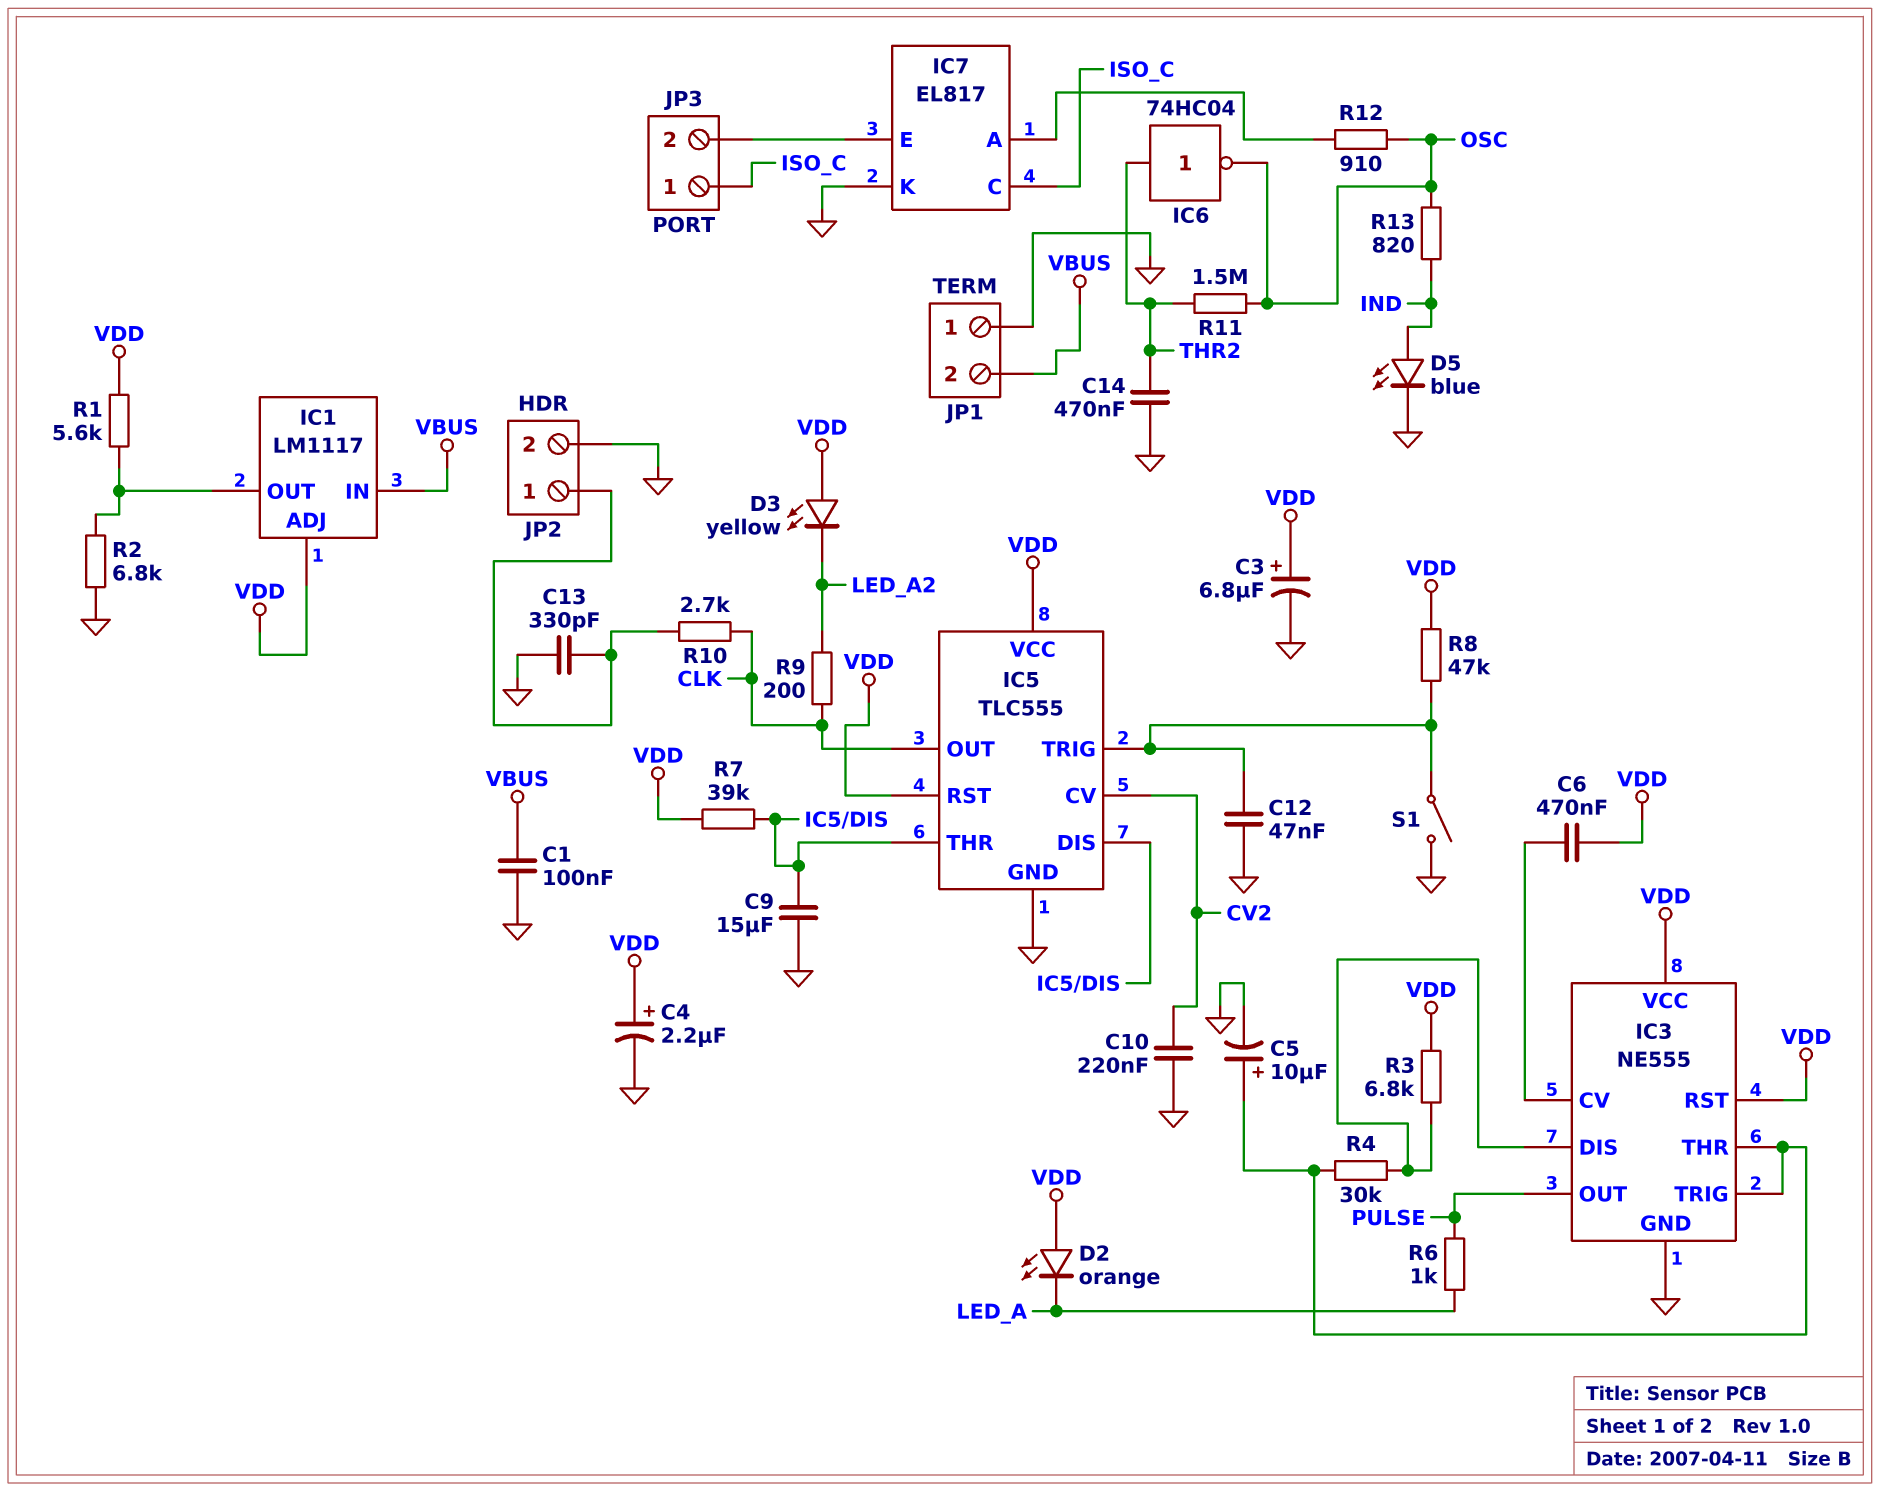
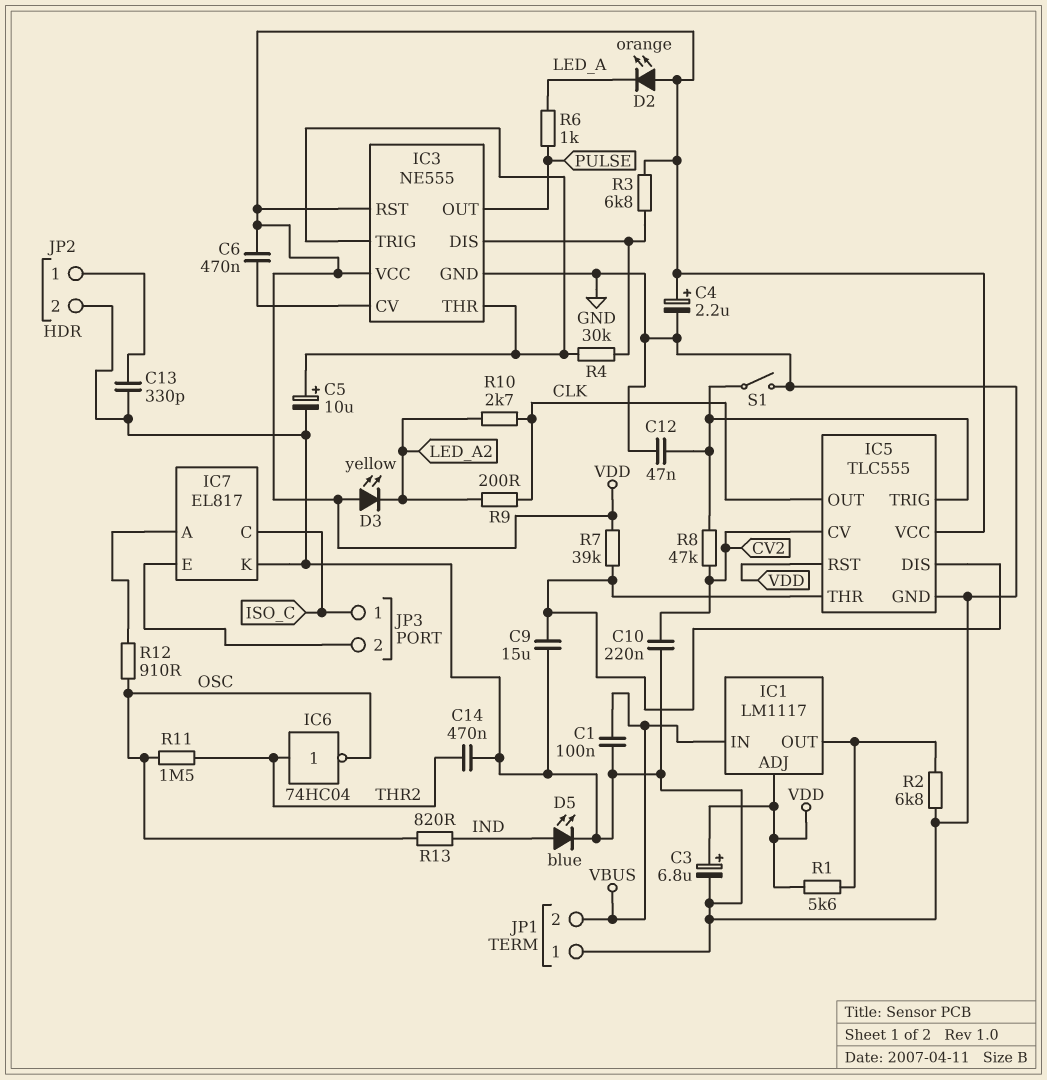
R8: 47k (IC5/TRIG, VDD) -> 47k (CV2, IC5/TRIG)
R10: 2.7k (CLK, JP2/1) -> 2.7k (CLK, LED_A2)

